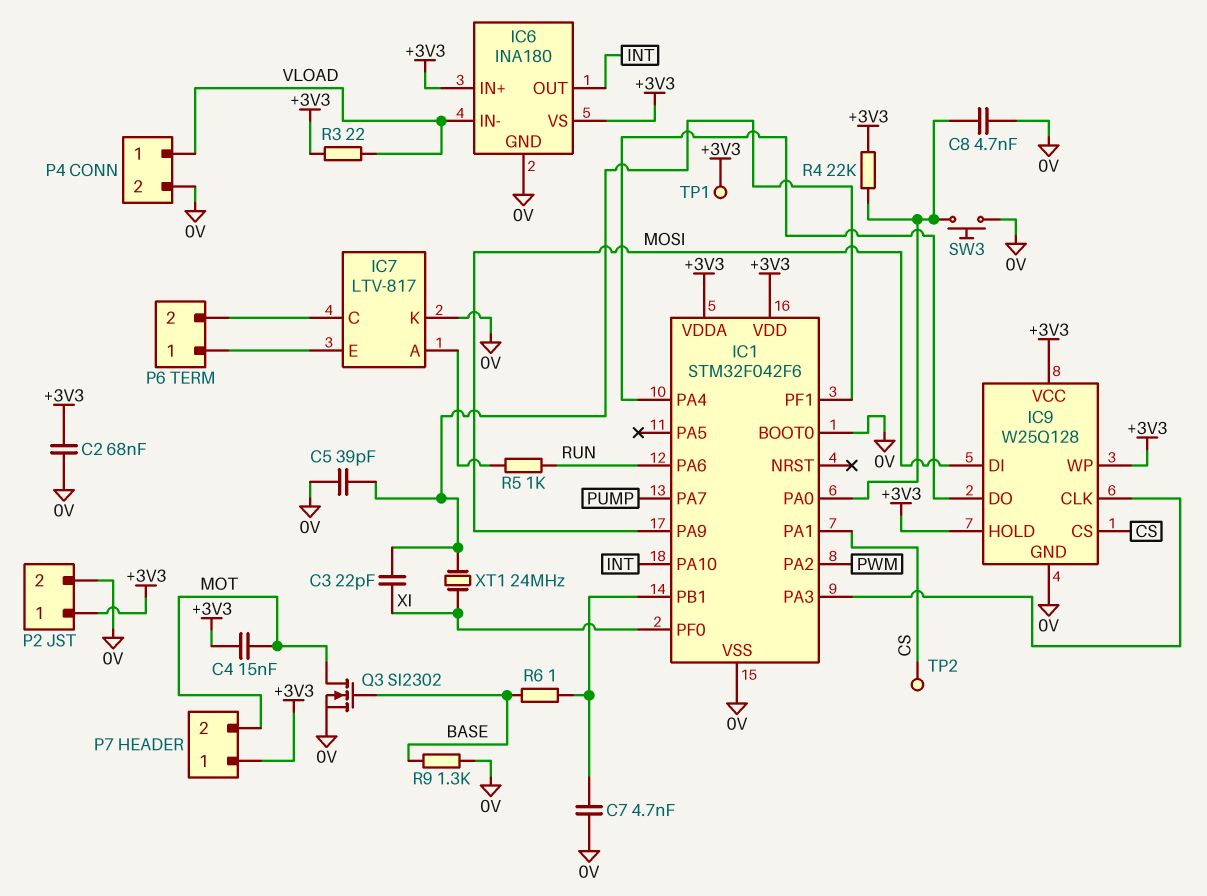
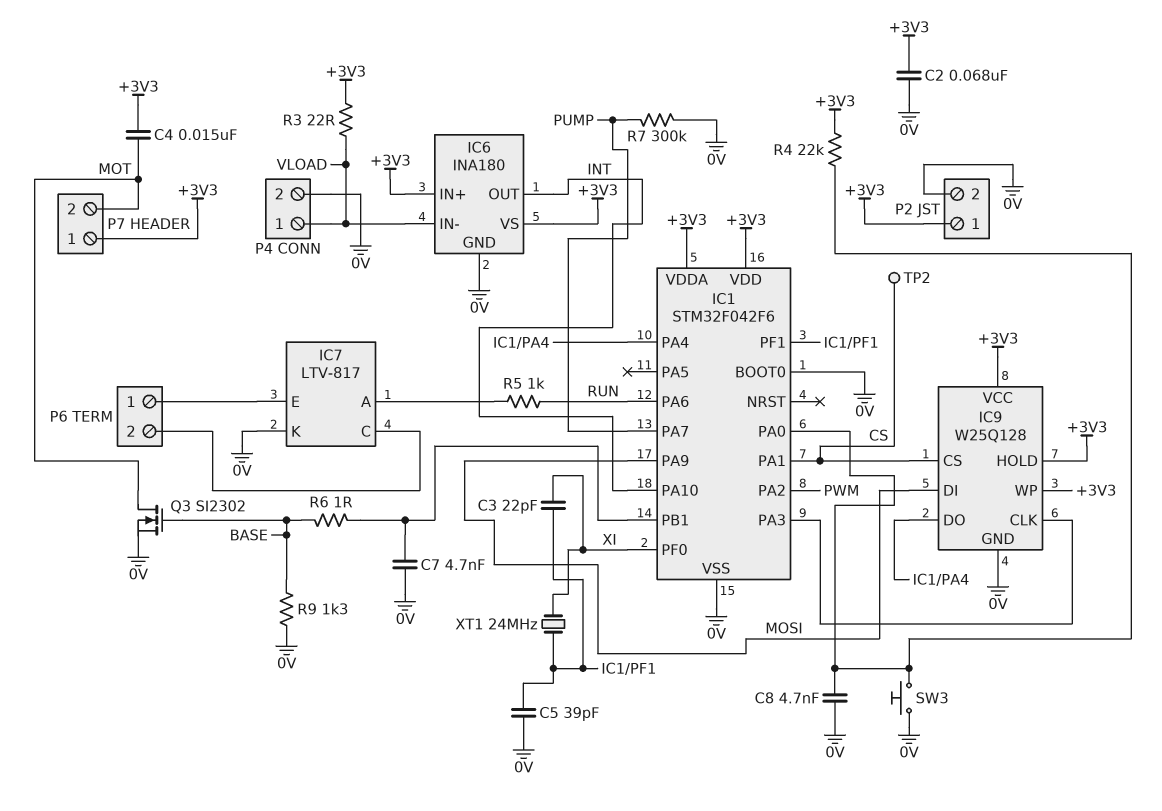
R7: none -> 300k (0V, PUMP)
TP1: test point (+3V3) -> none

